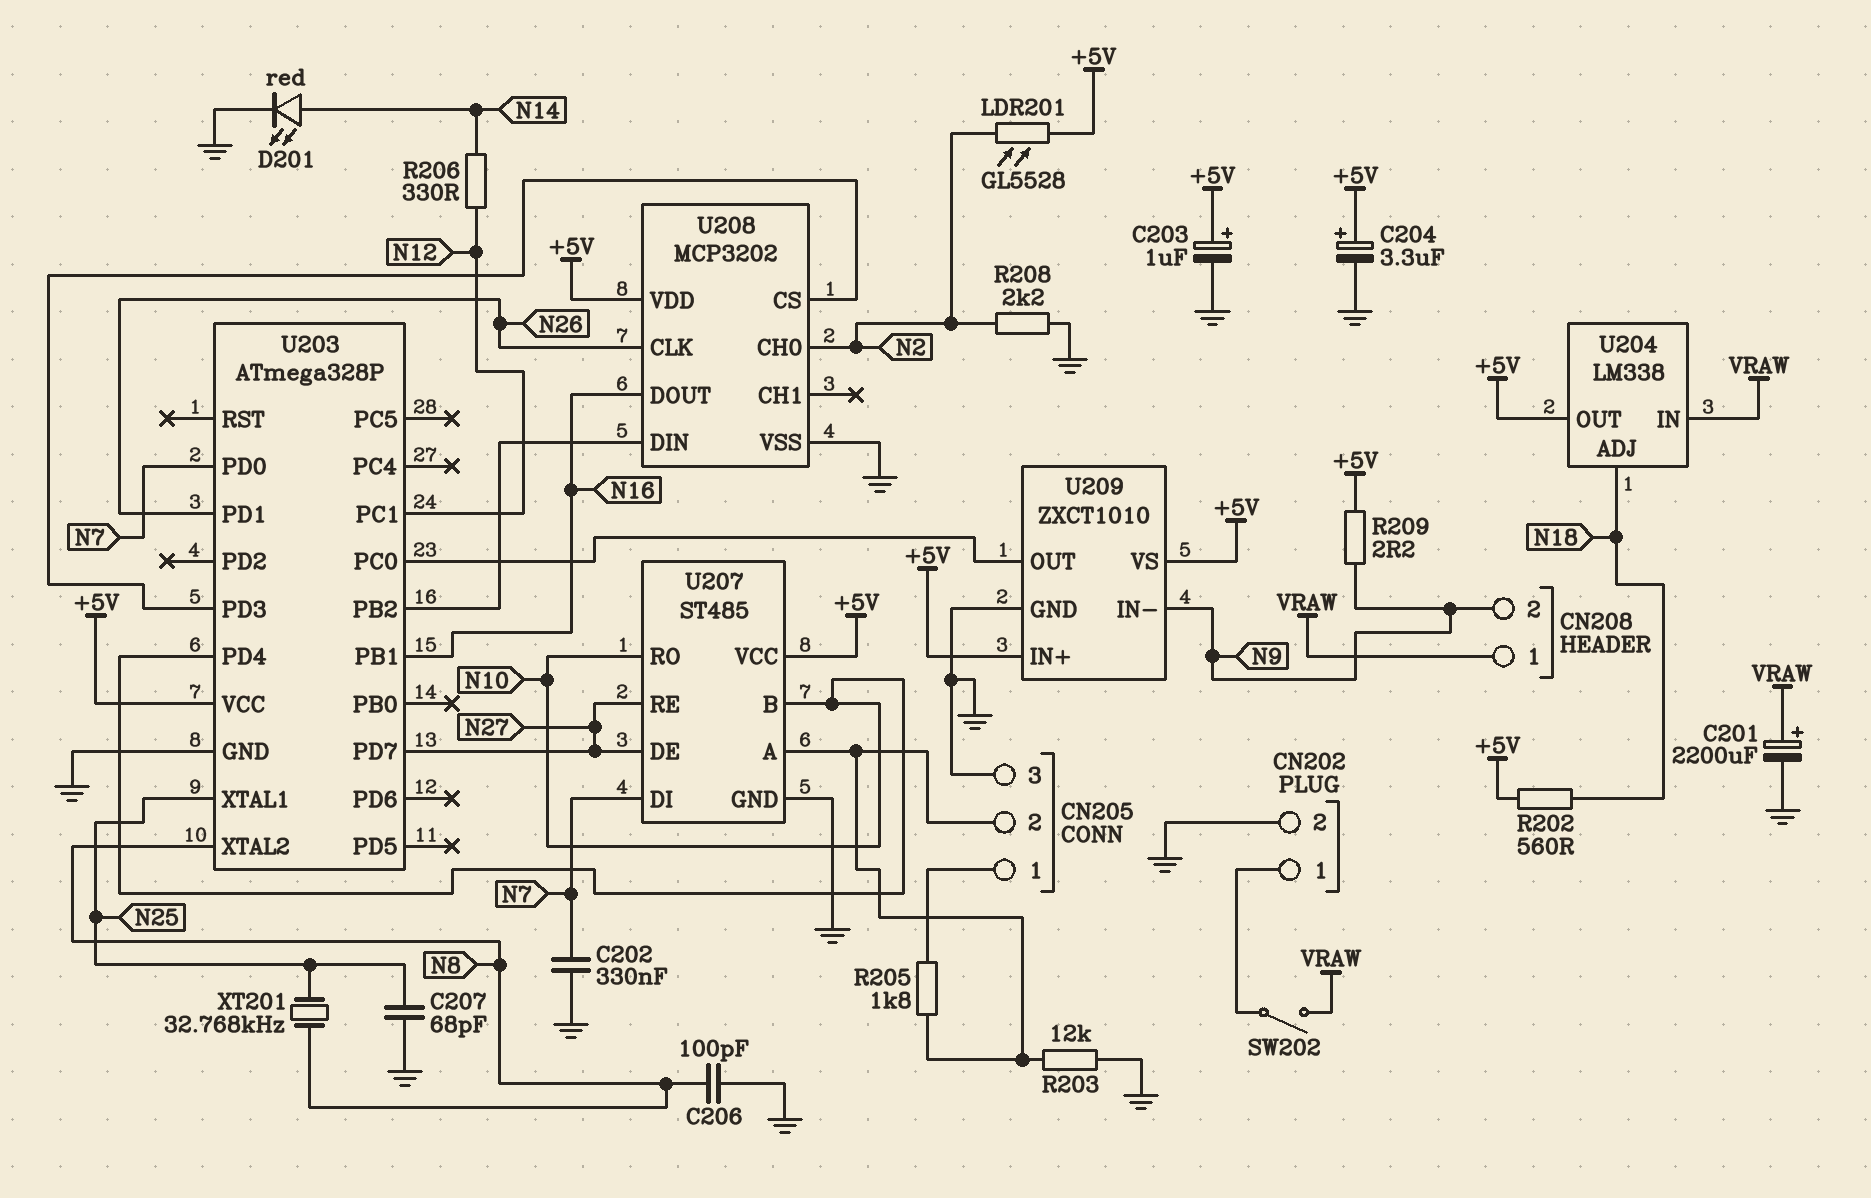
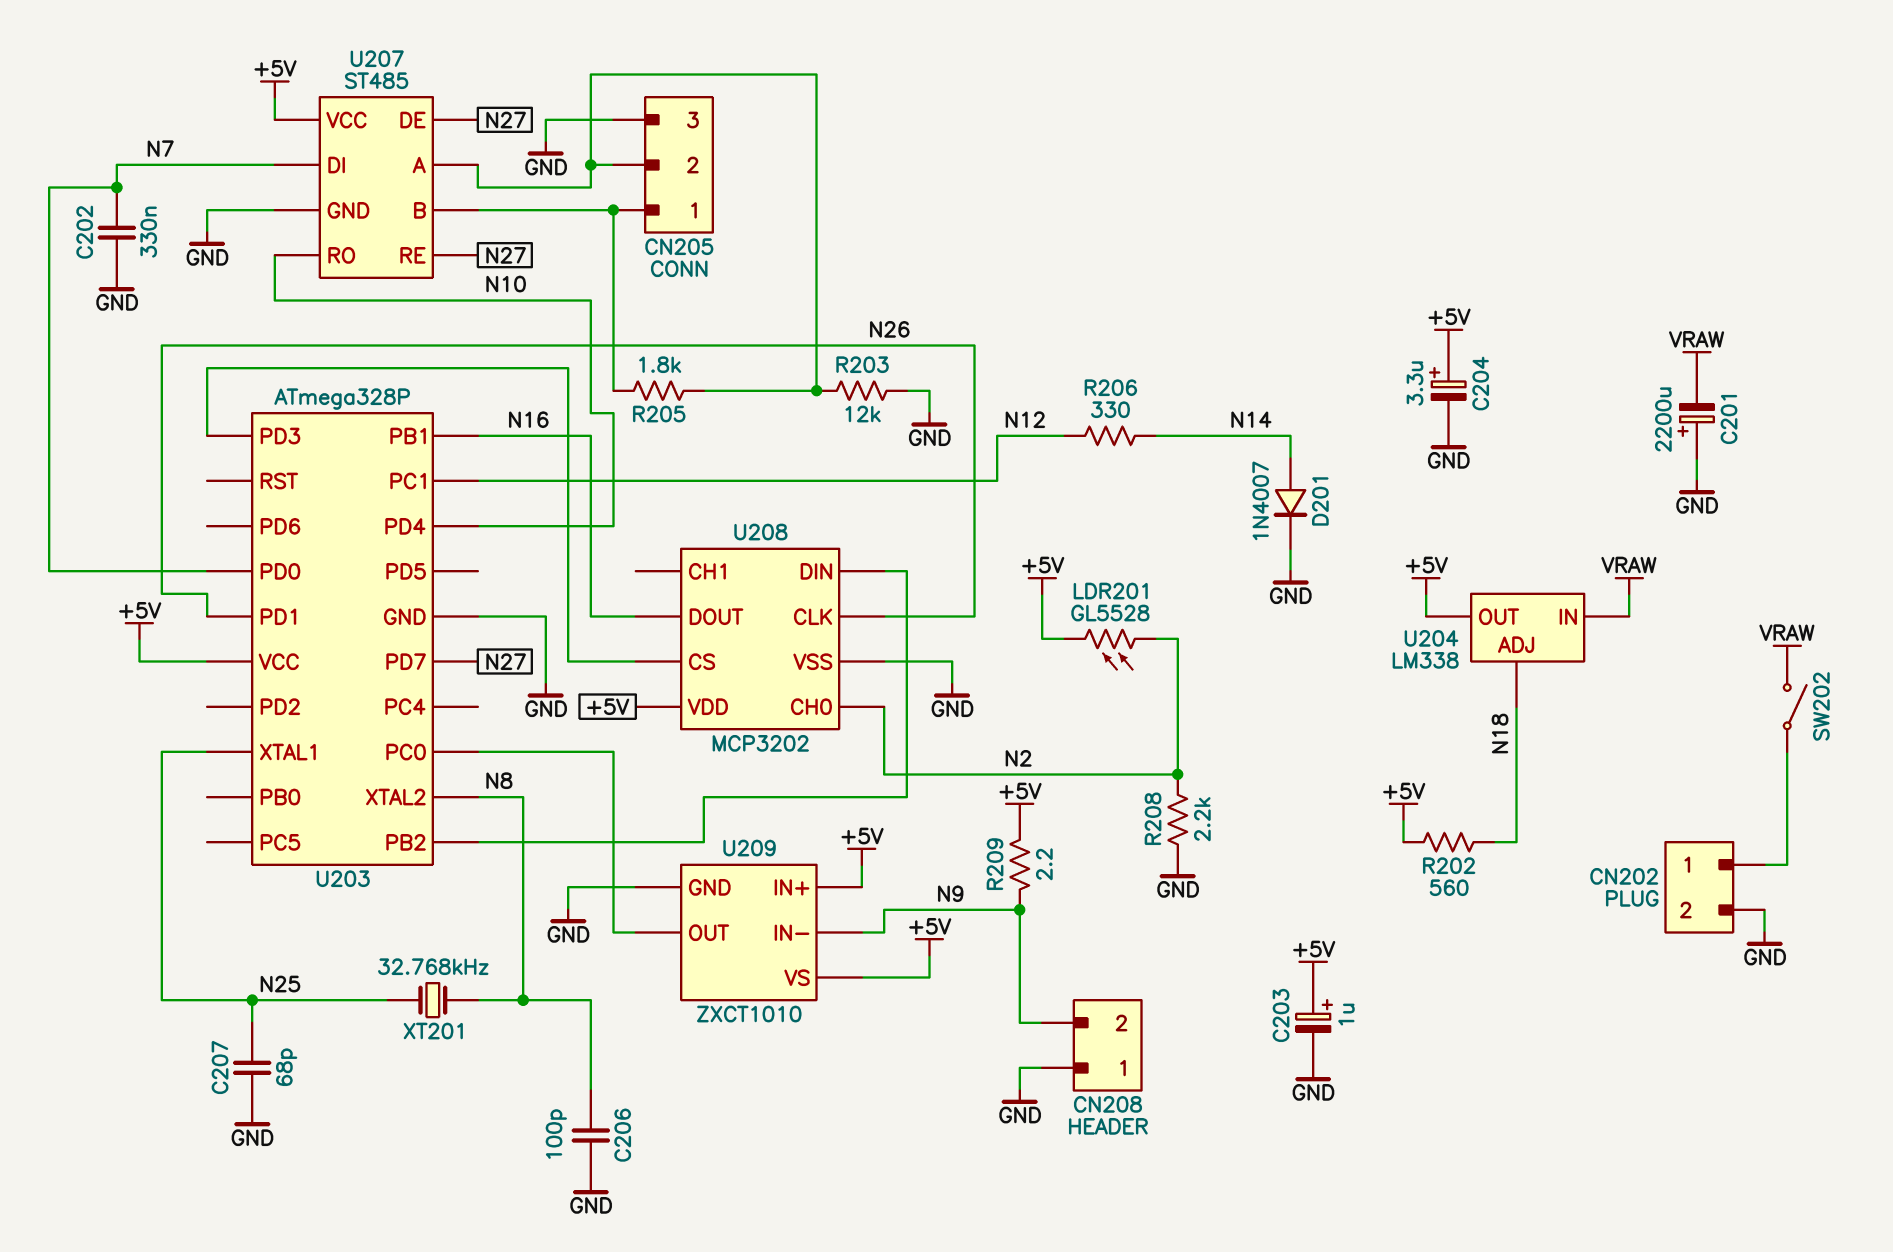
C201: 2200uF (plus VRAW, minus GND) -> 2200uF (plus GND, minus VRAW)
CN208 pin 1: VRAW -> GND
D201: LED red (A N14, K GND) -> diode 1N4007 (A N14, K GND)
U207 pin B: N10 -> CN205/1

